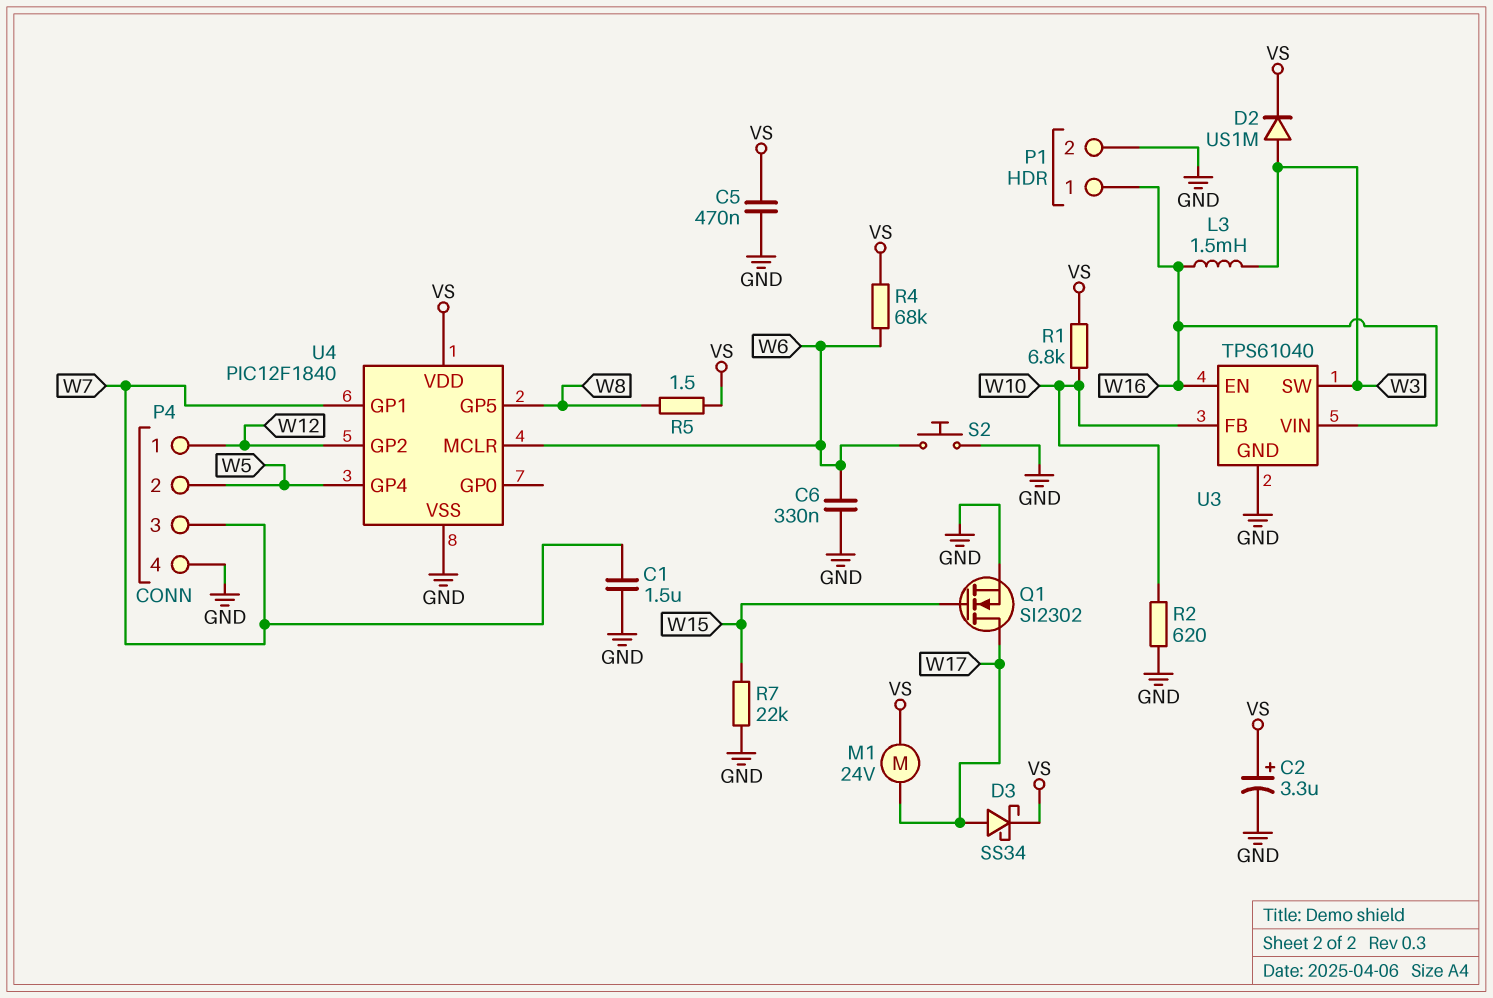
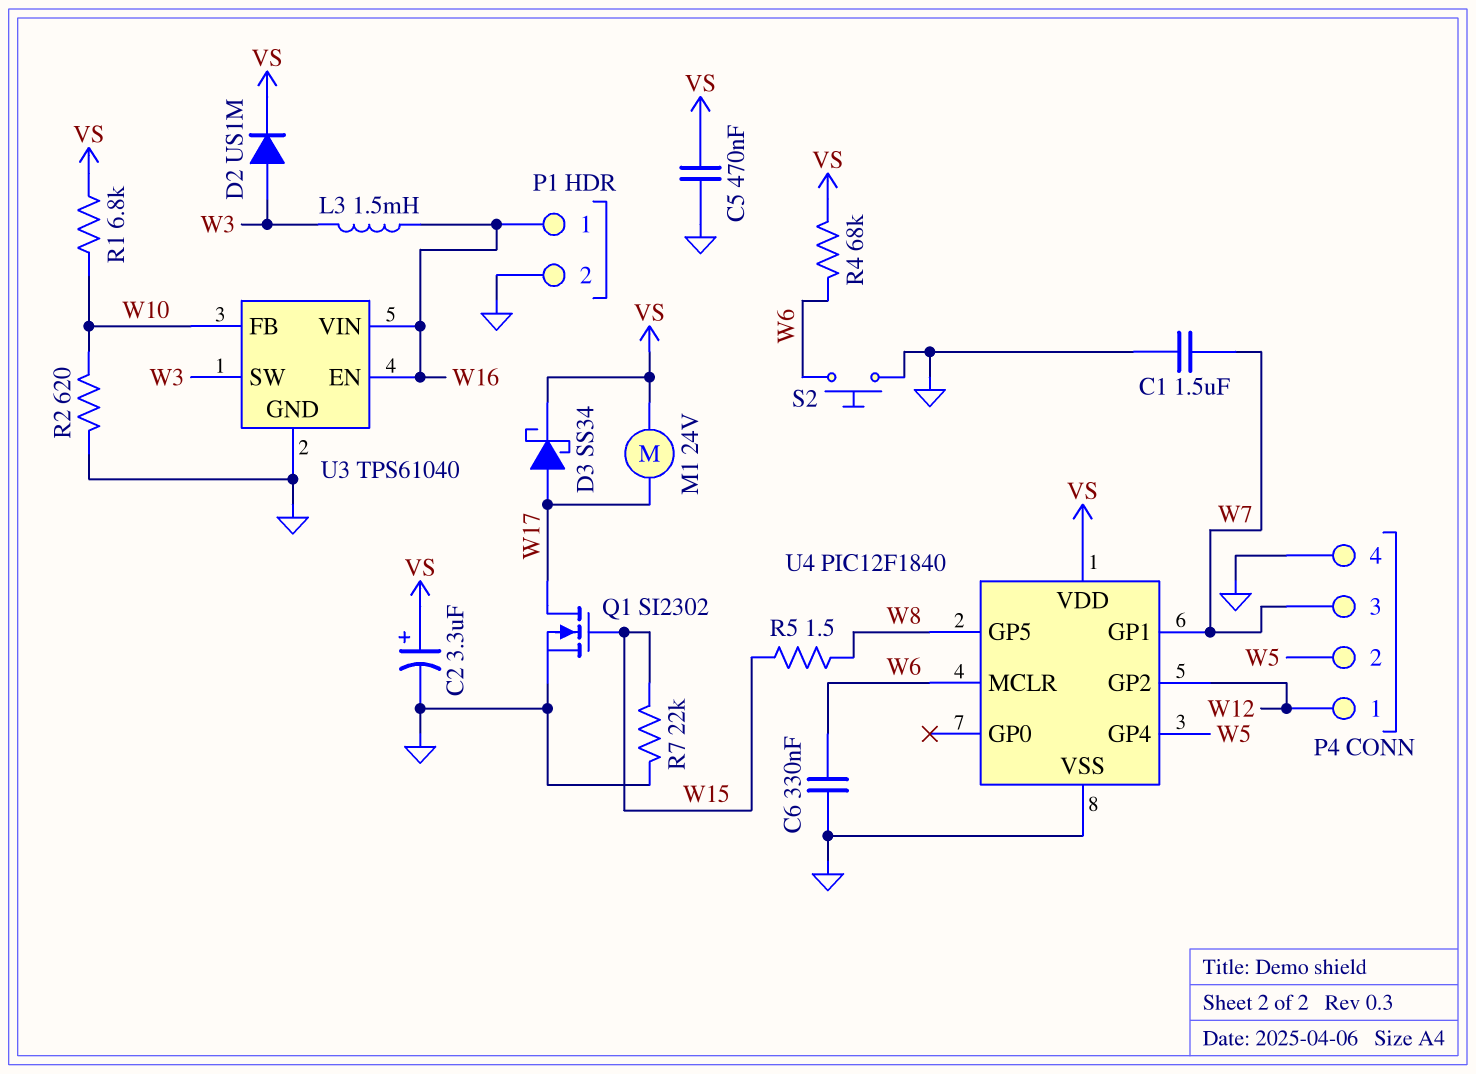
R5: 1.5 (VS, W8) -> 1.5 (W8, W15)

